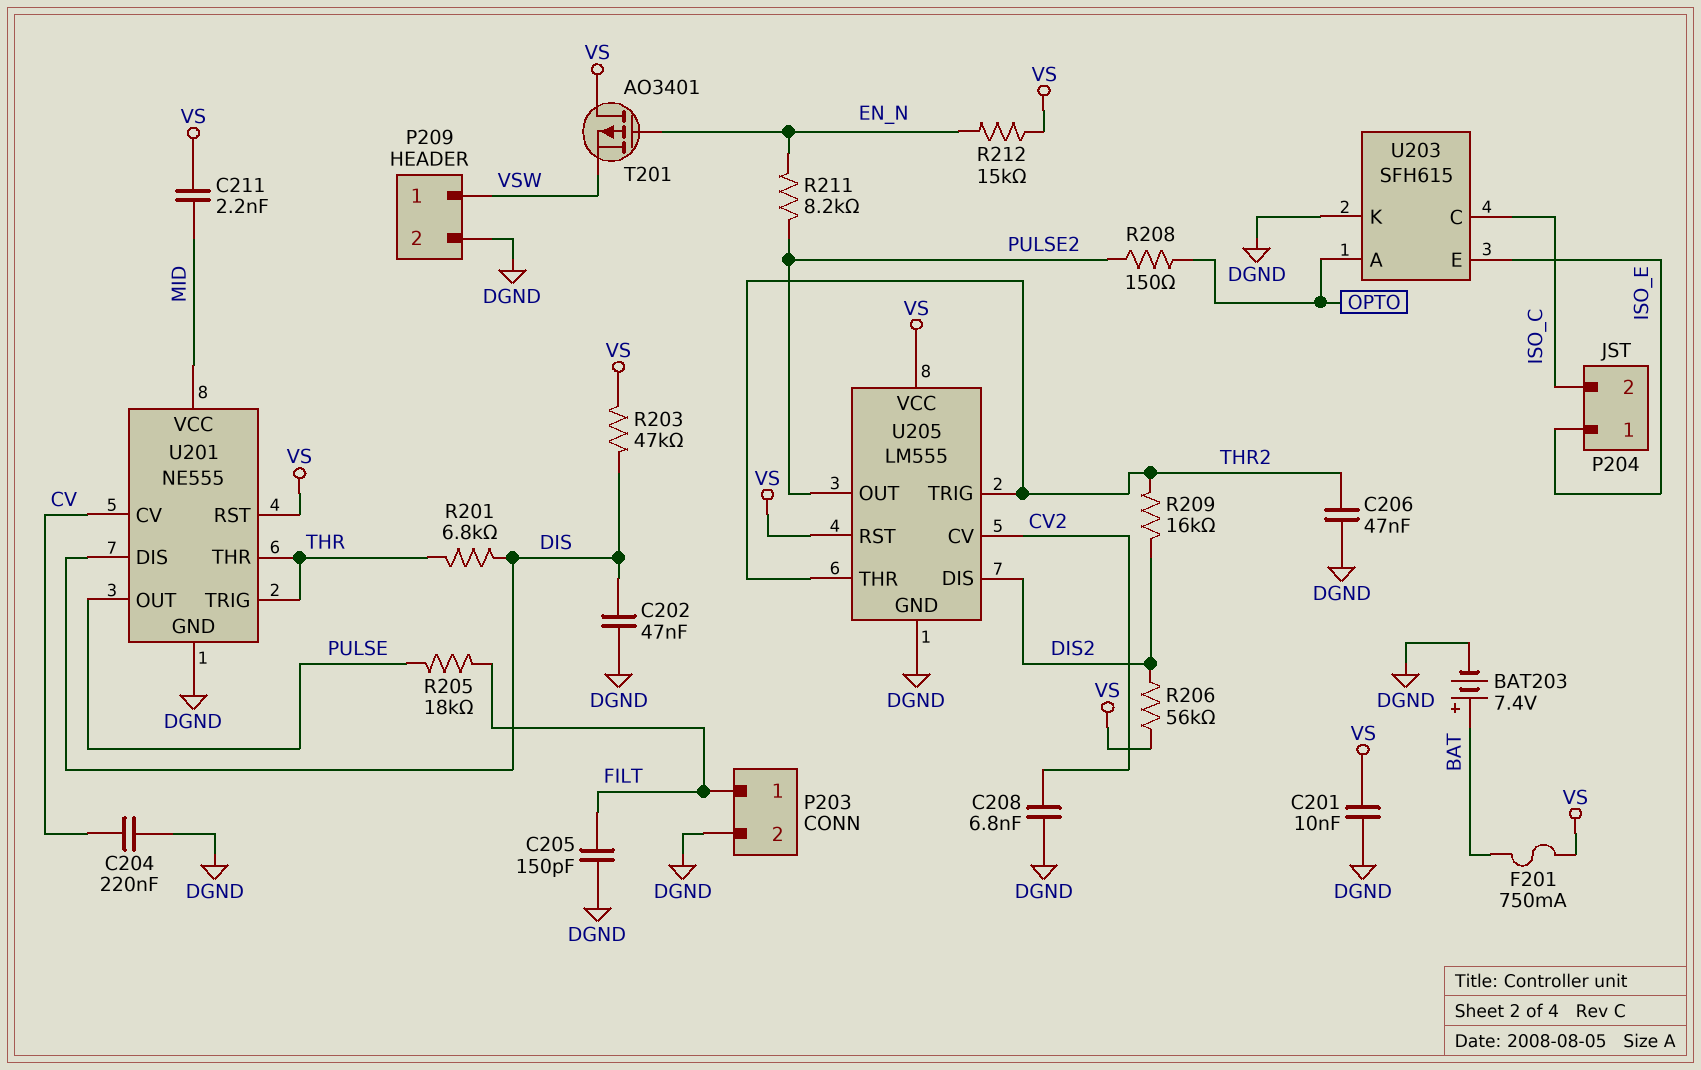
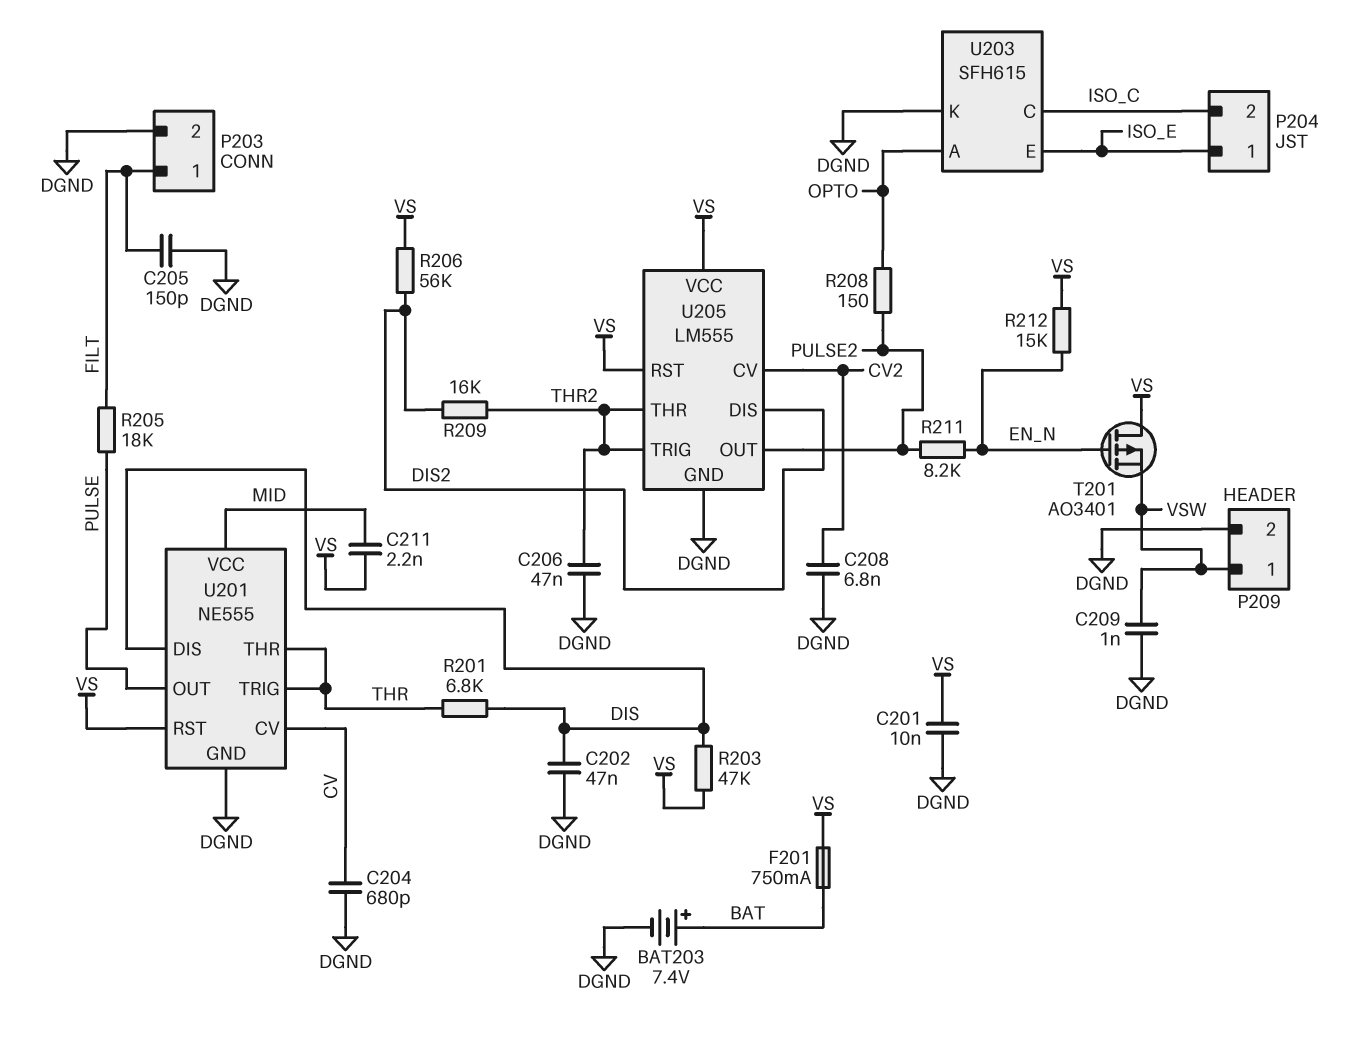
C204: 220nF (CV, DGND) -> 680pF (CV, DGND)
C209: none -> 1nF (DGND, VSW)

